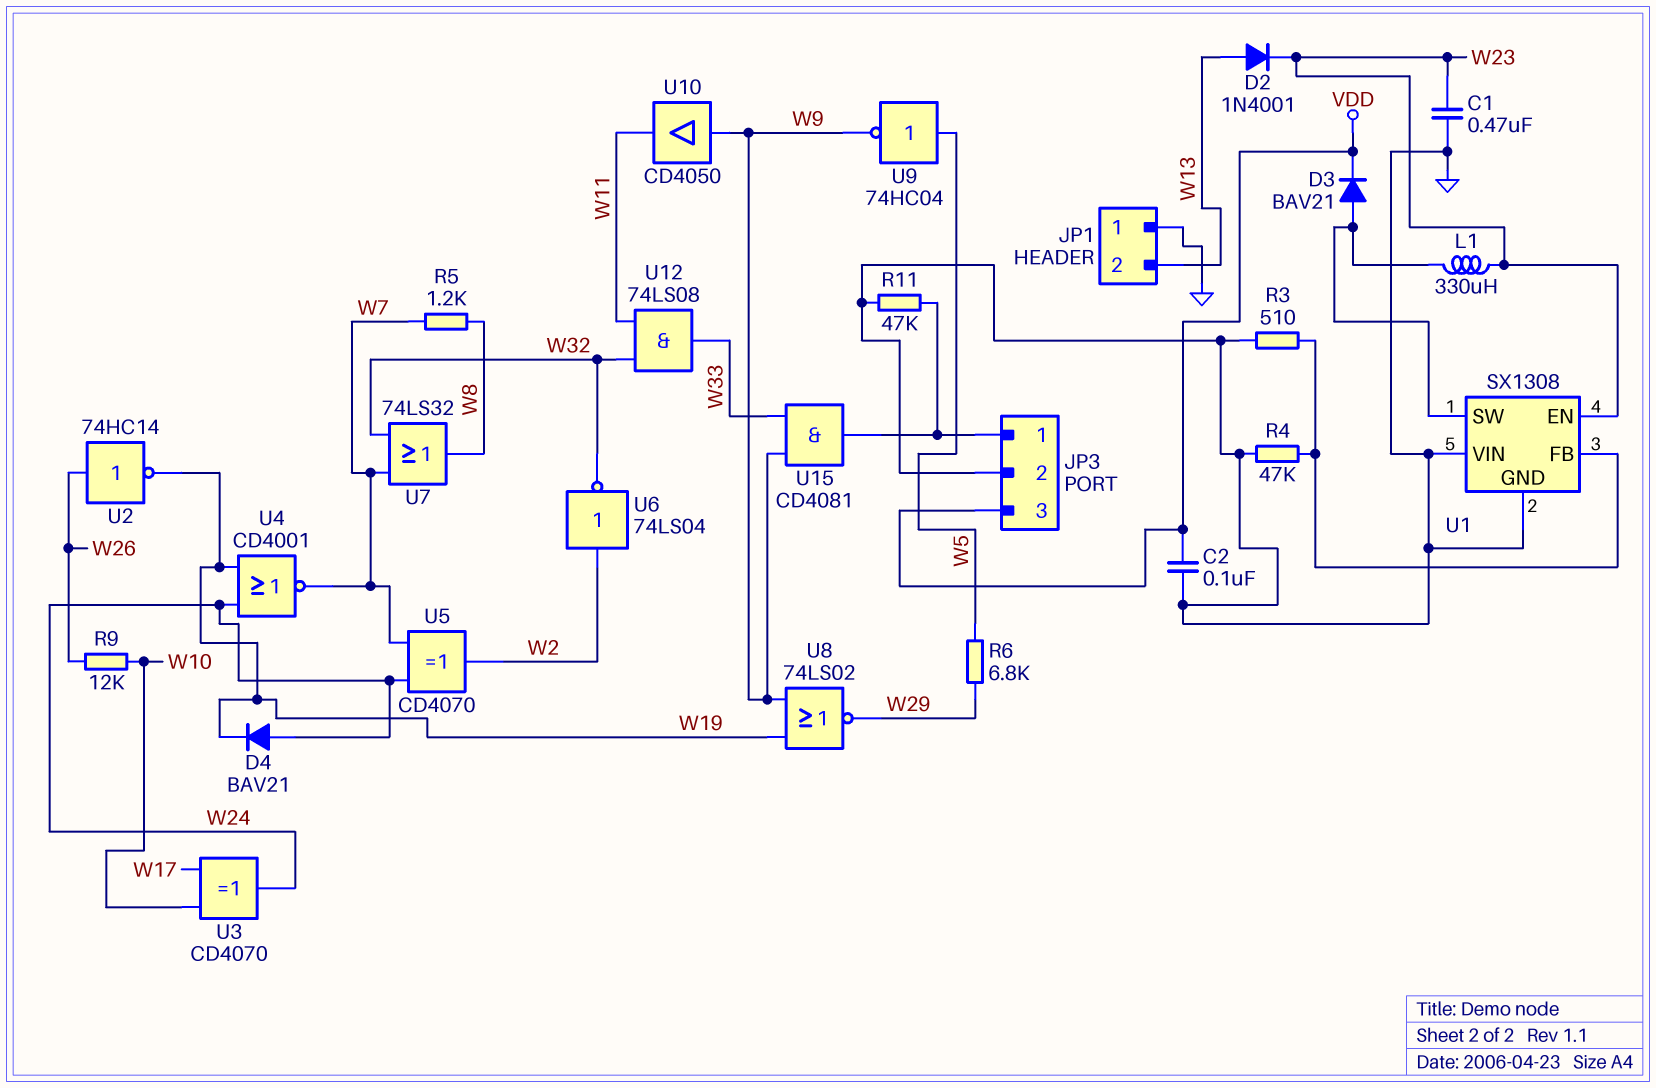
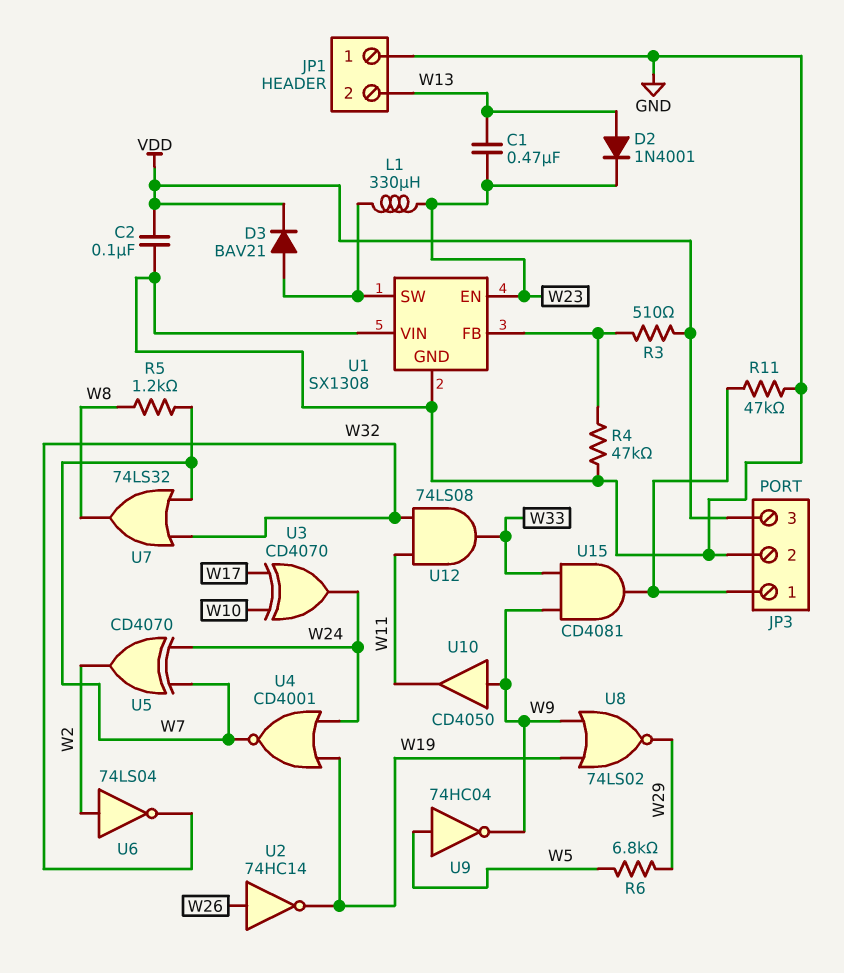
C1: 470nF (GND, W23) -> 470nF (W13, W23)
D4: diode BAV21 (A W24, K W19) -> none
R3: 510 (GND, U1/FB) -> 510 (U1/FB, VDD)
R9: 12k (W10, W26) -> none

